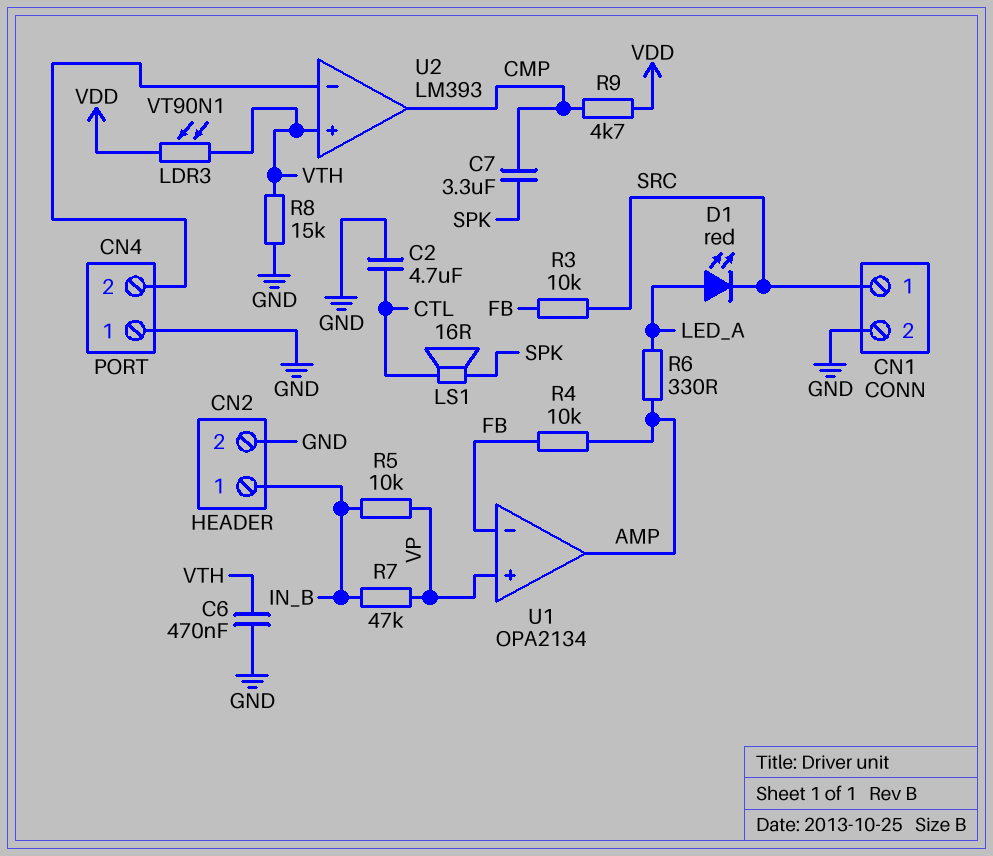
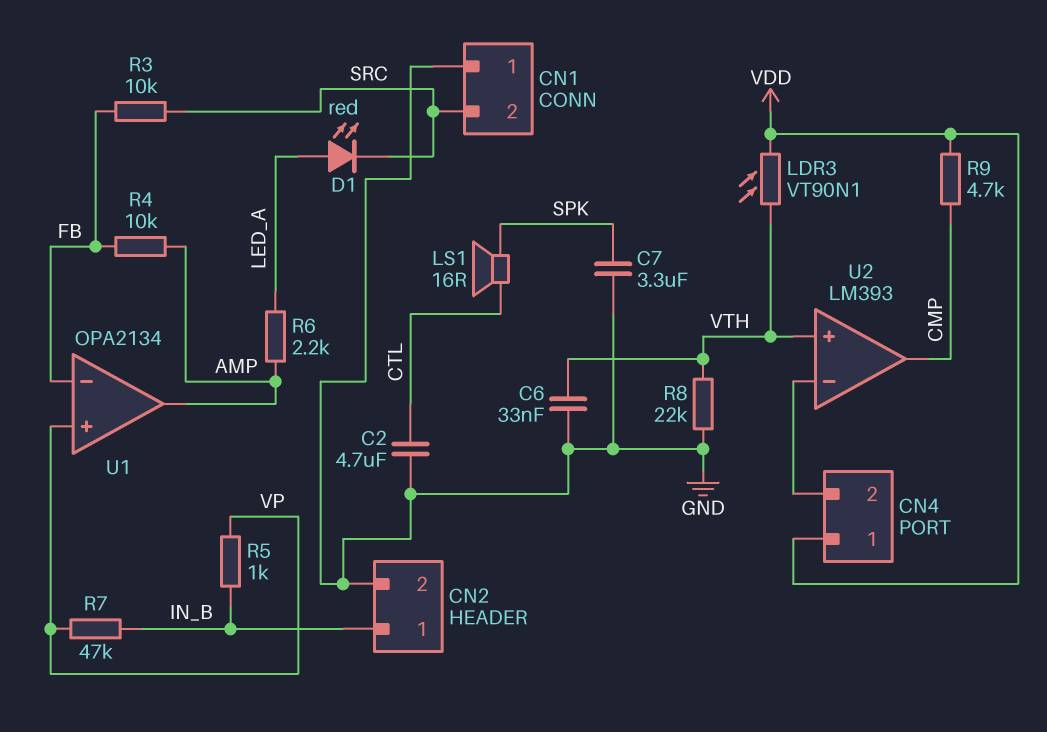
C6: 470nF (GND, VTH) -> 33nF (GND, VTH)
C7: 3.3uF (CMP, SPK) -> 3.3uF (GND, SPK)
CN1 pin 1: SRC -> GND
CN1 pin 2: GND -> SRC
CN4 pin 1: GND -> VDD
R5: 10k (IN_B, VP) -> 1k (IN_B, VP)
R6: 330 (AMP, LED_A) -> 2.2k (AMP, LED_A)
R8: 15k (GND, VTH) -> 22k (GND, VTH)

